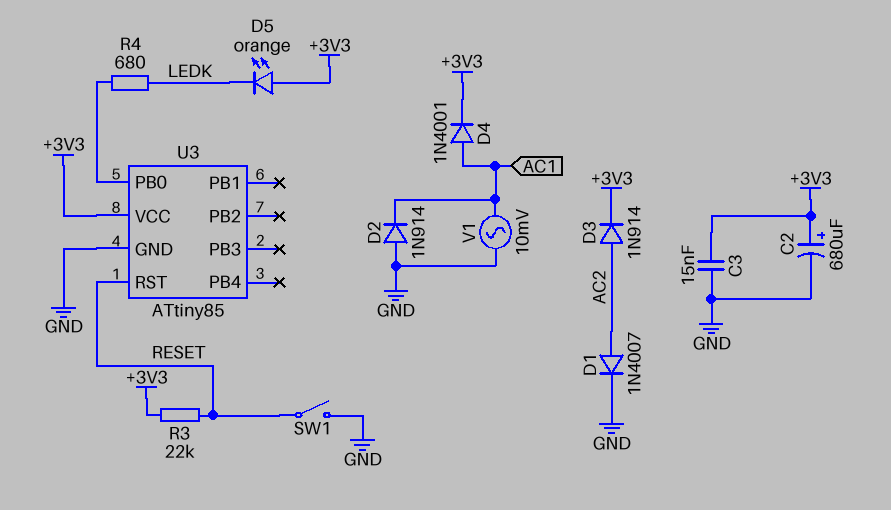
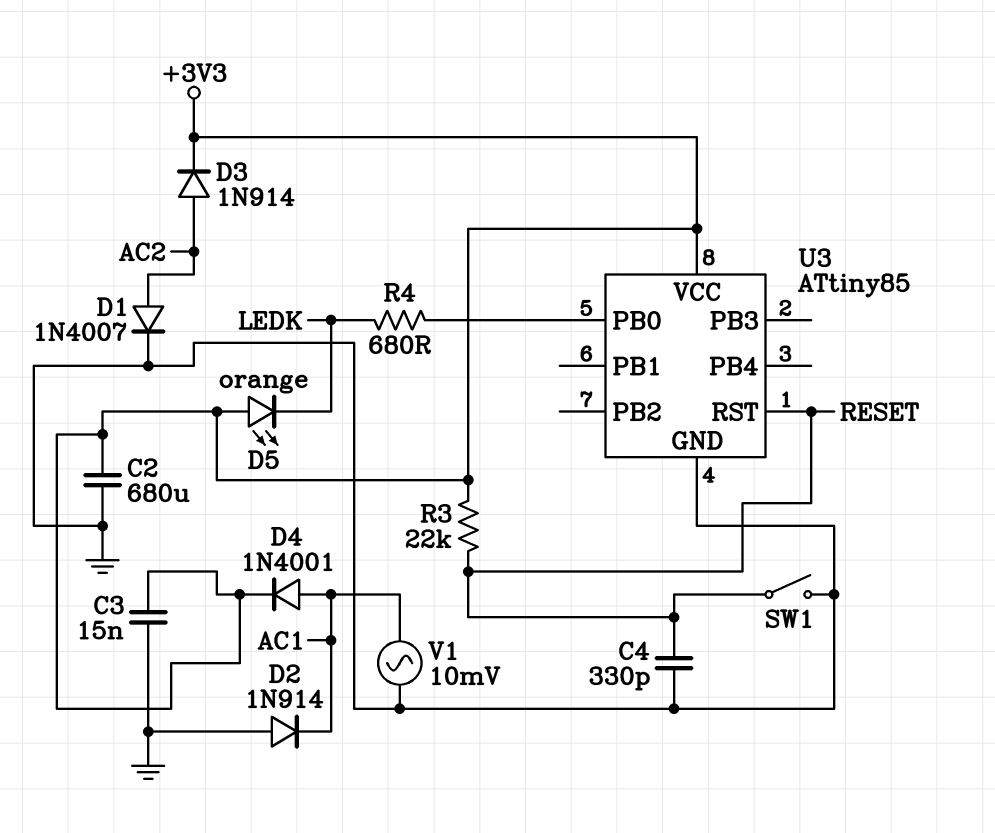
C2: 680uF (plus +3V3, minus GND) -> 680uF (+3V3, GND)
C4: none -> 330pF (GND, RESET)

